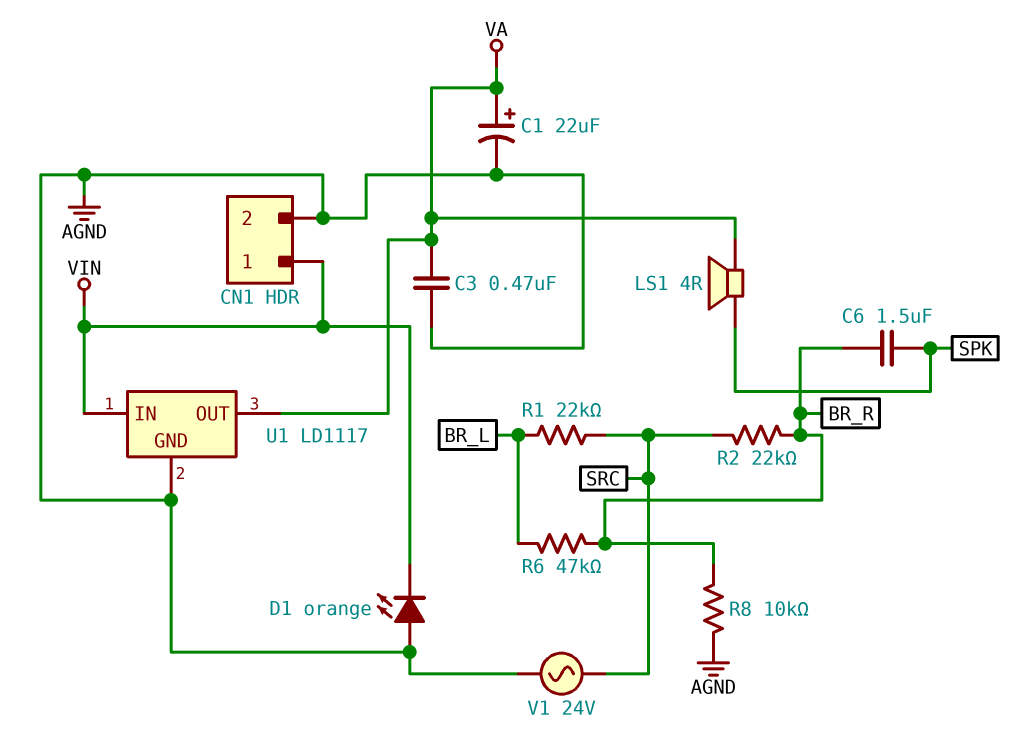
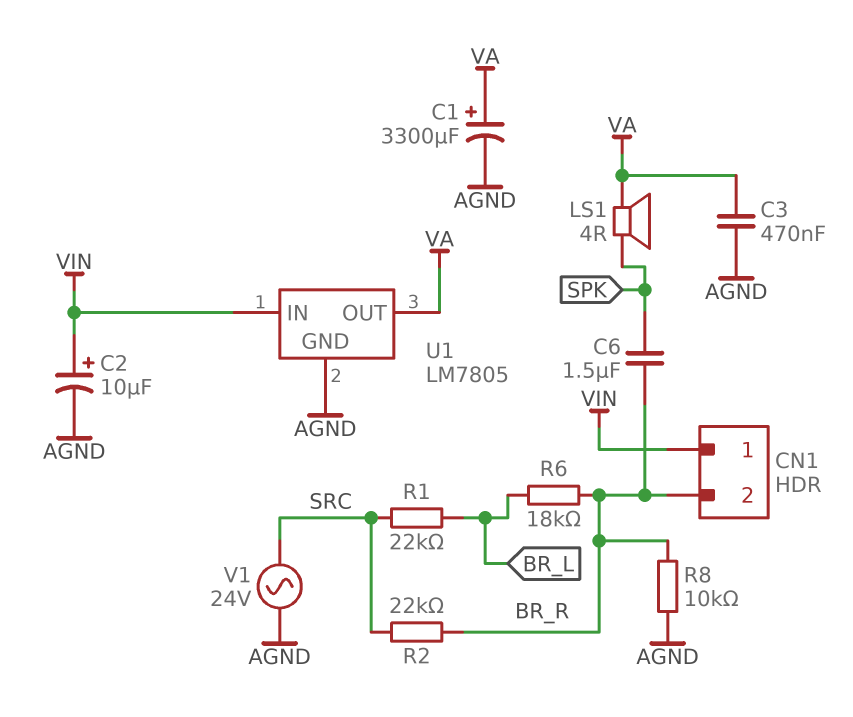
C1: 22uF (plus VA, minus AGND) -> 3300uF (plus VA, minus AGND)
C2: none -> 10uF (plus VIN, minus AGND)
CN1 pin 2: AGND -> BR_R
D1: LED orange (A AGND, K VIN) -> none
R6: 47k (BR_L, BR_R) -> 18k (BR_L, BR_R)
U1: LD1117 -> LM7805

